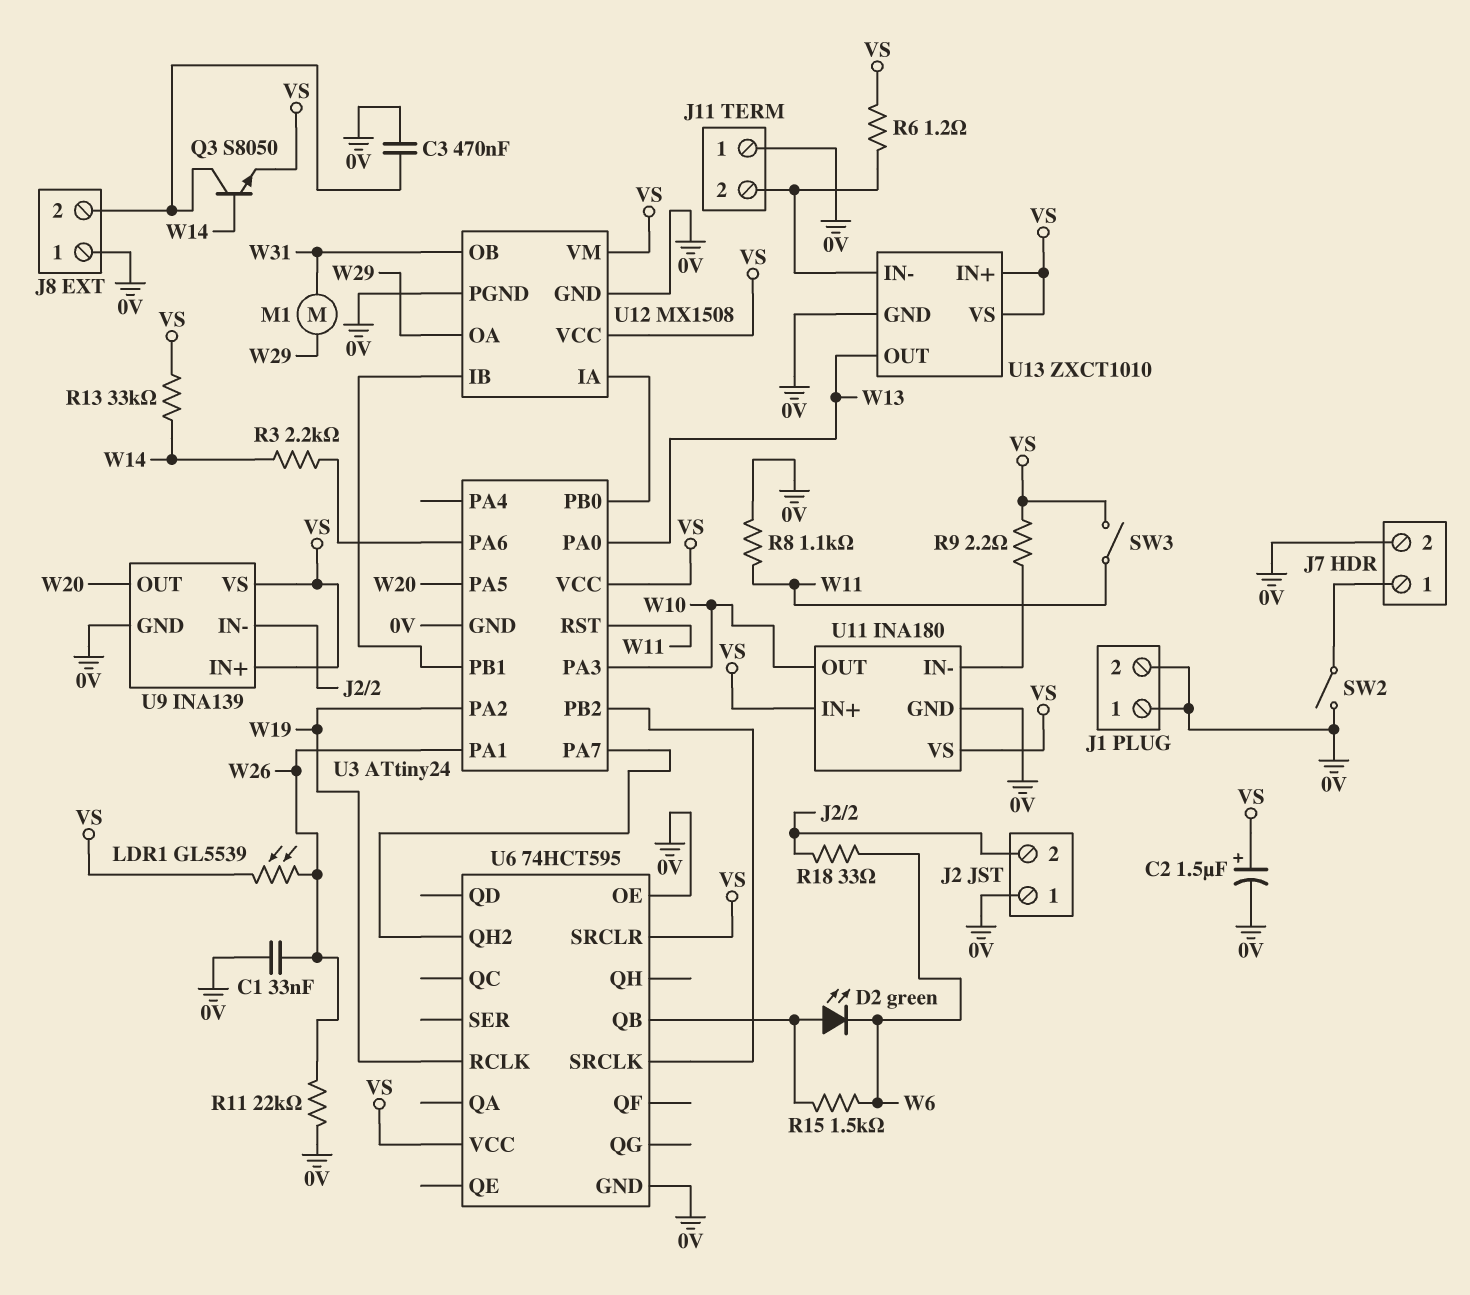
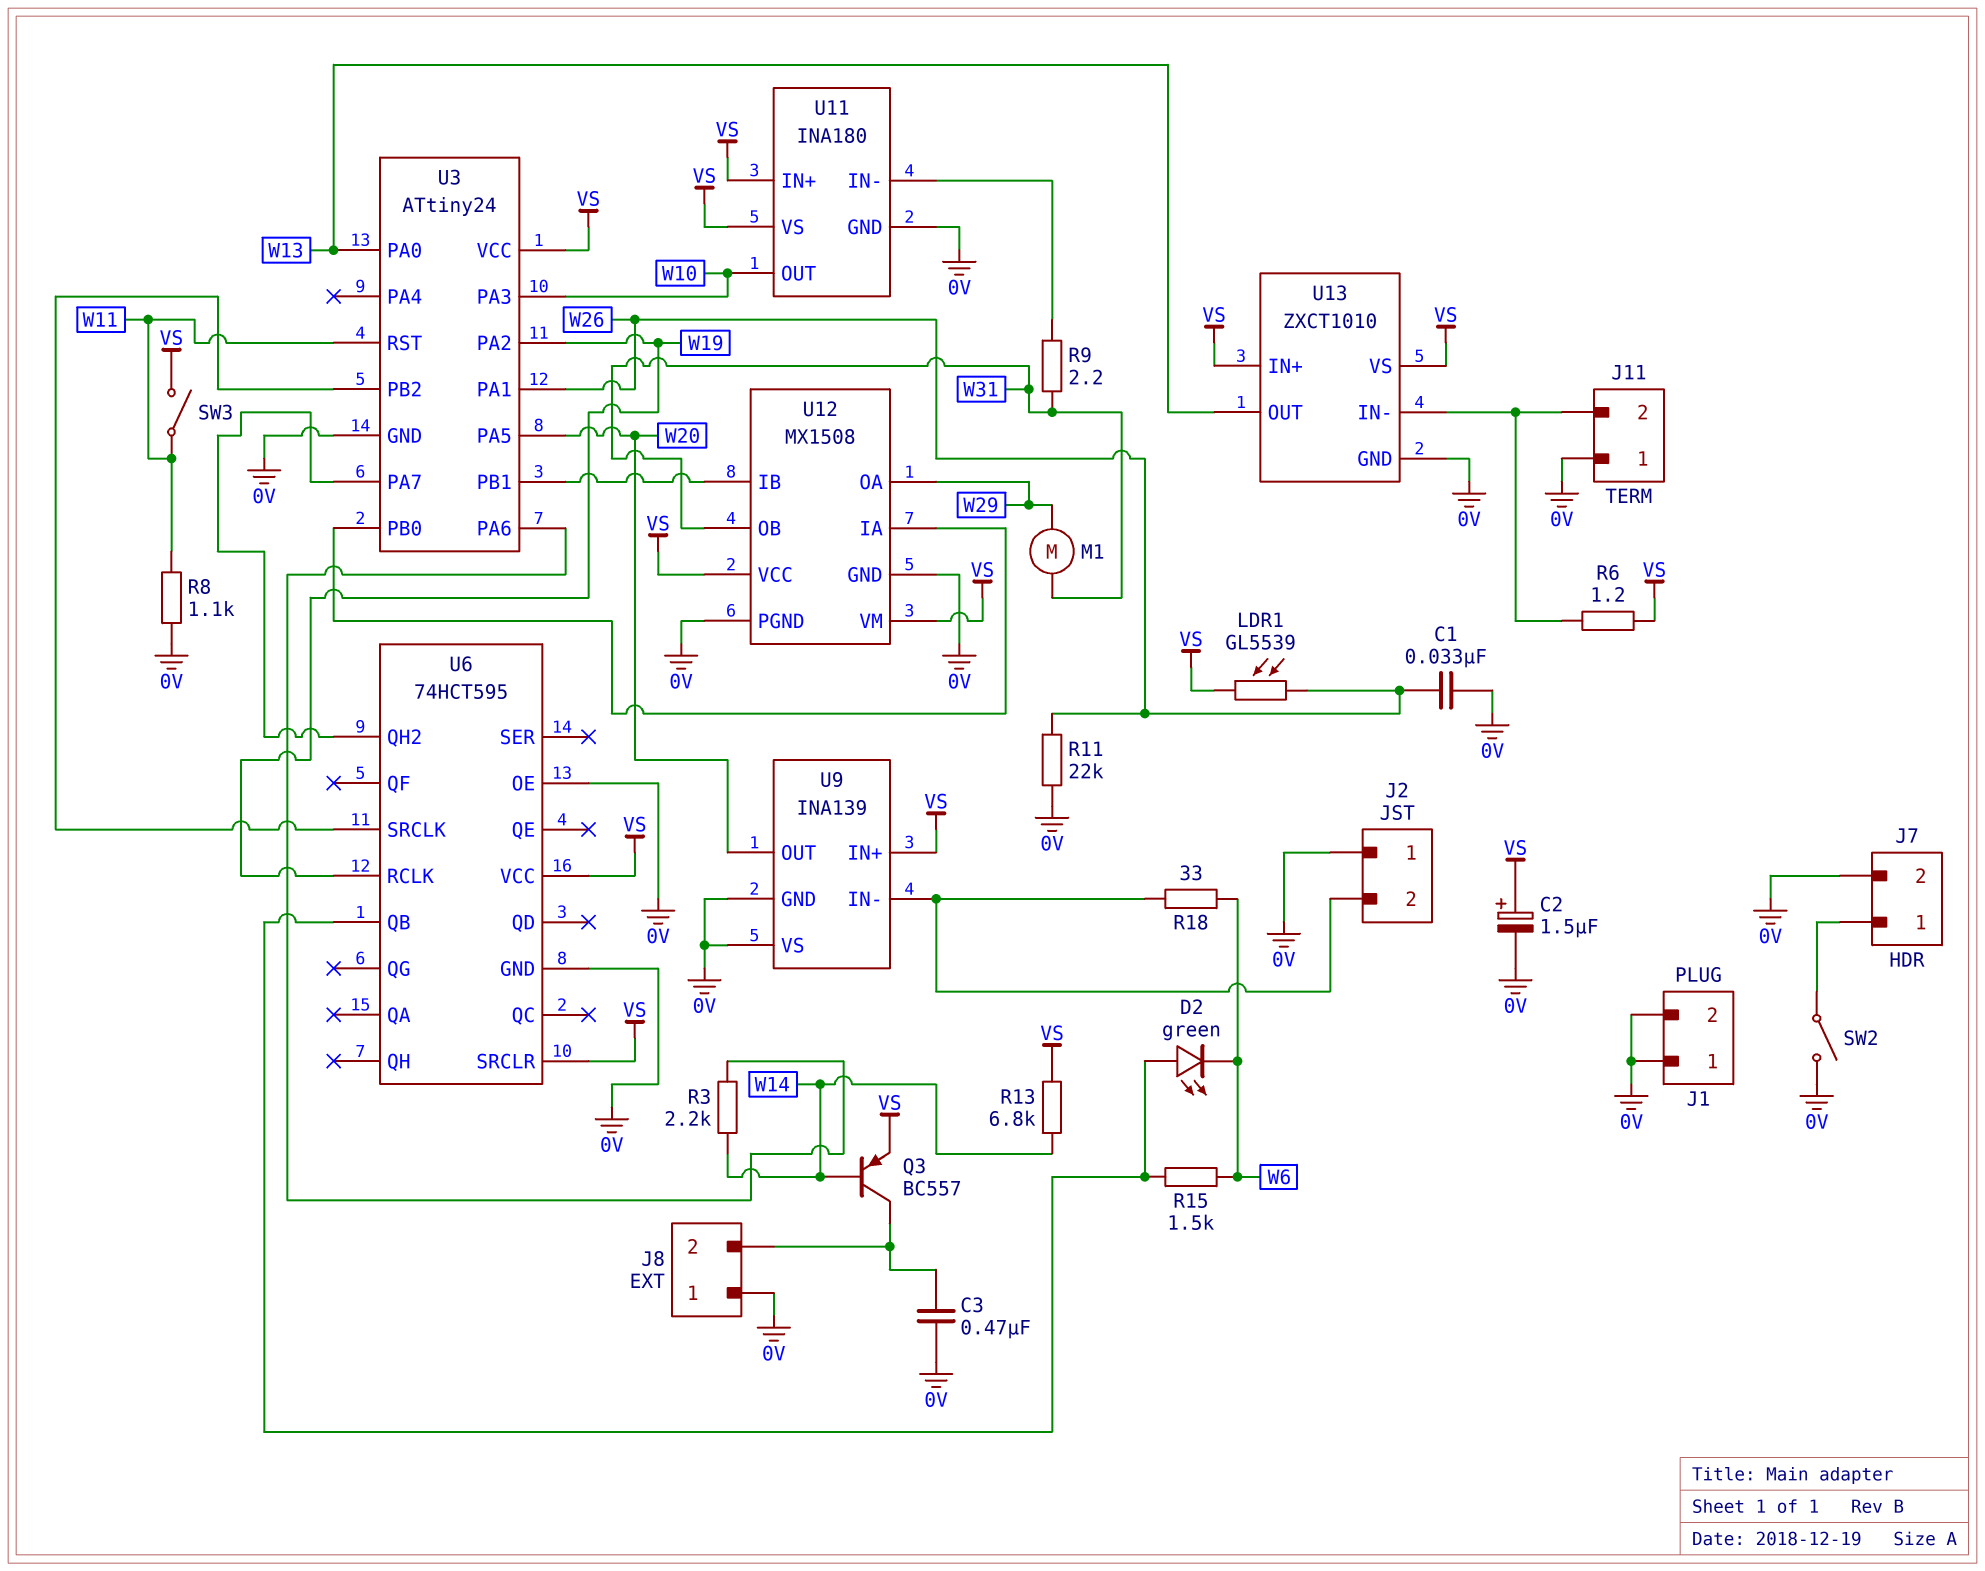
Q3: NPN S8050 (B W14, C J8/2, E VS) -> PNP BC557 (B W14, C J8/2, E VS)
R9: 2.2 (U11/IN-, VS) -> 2.2 (U11/IN-, W31)
R13: 33k (VS, W14) -> 6.8k (VS, W14)
U9 pin VS: VS -> 0V

